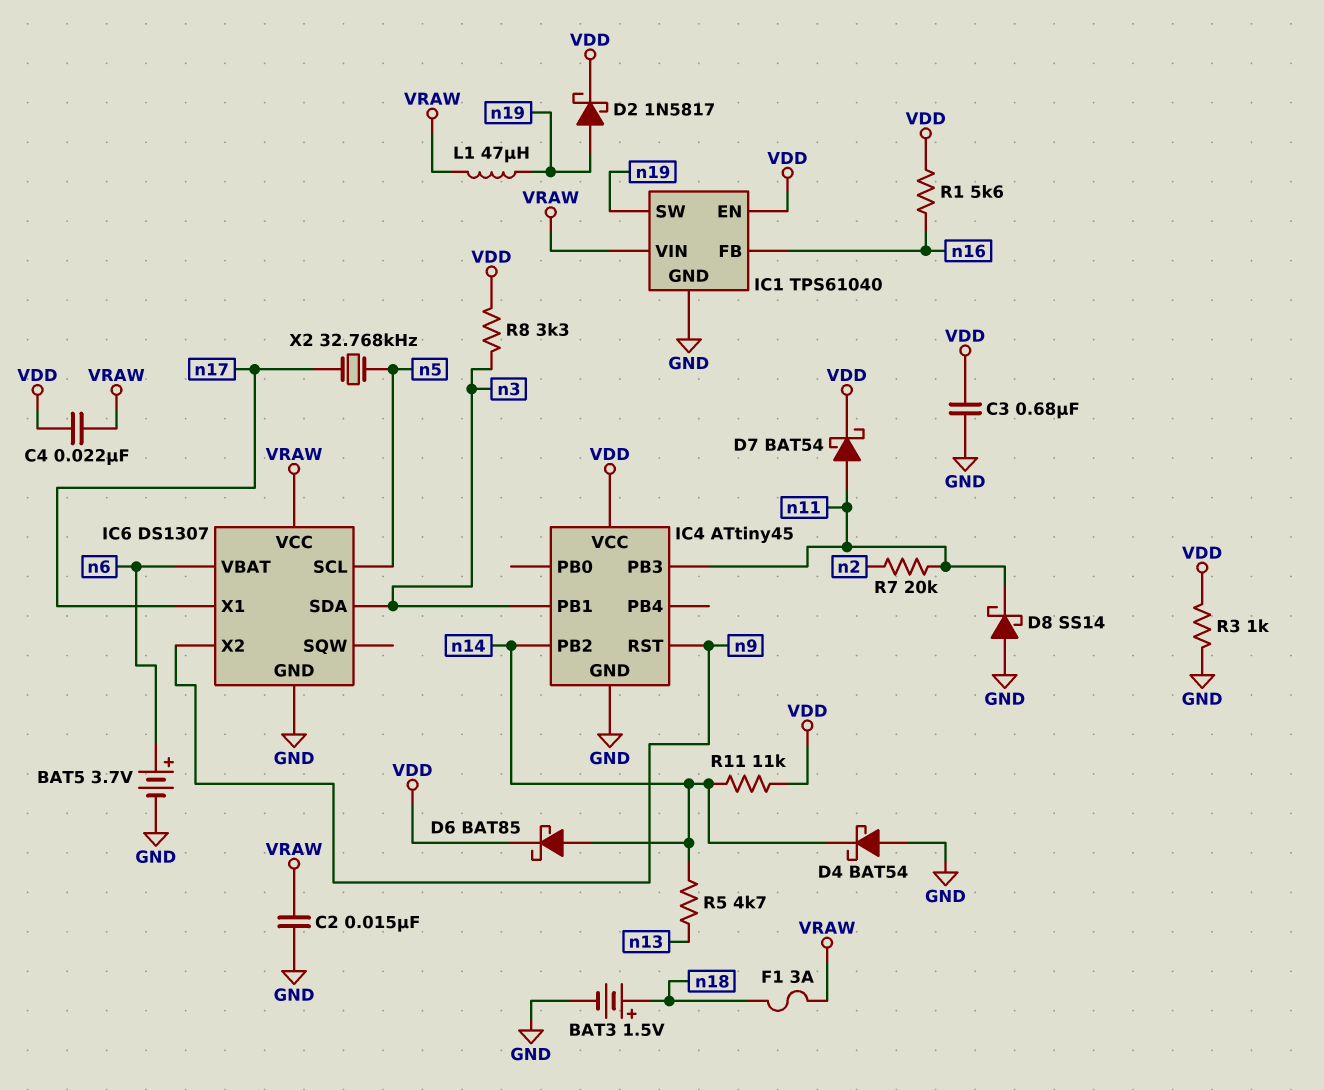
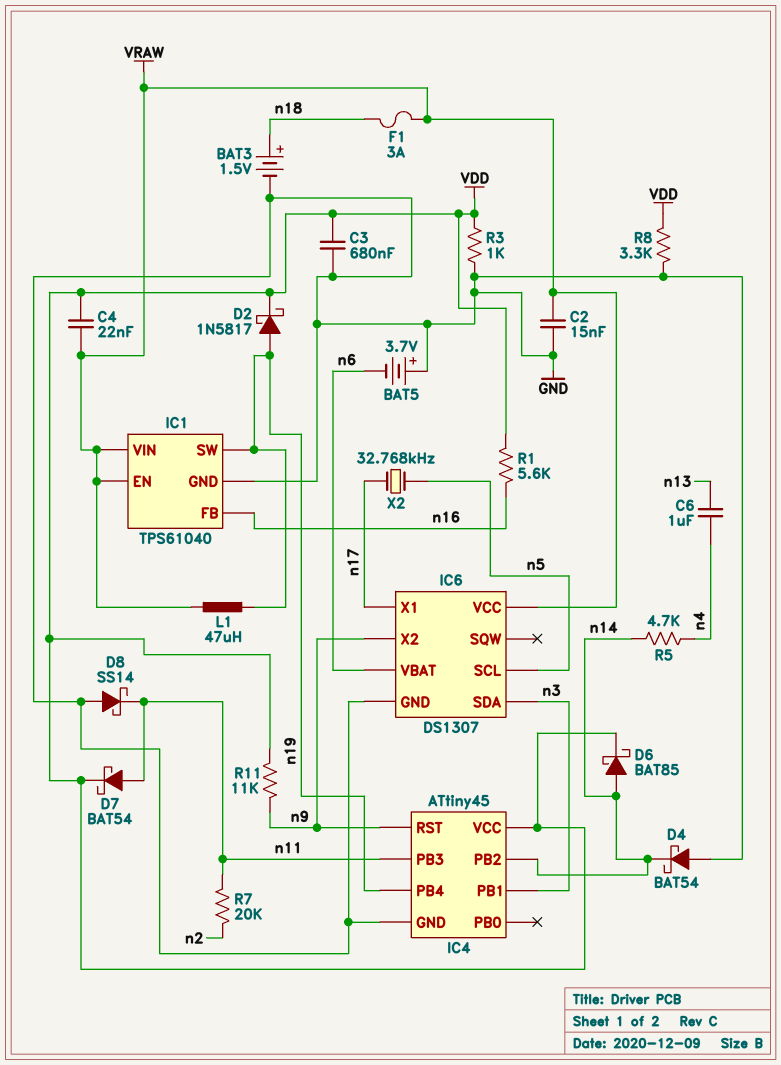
BAT5: 3.7V (plus n6, minus GND) -> 3.7V (plus GND, minus n6)
C6: none -> 1uF (n4, n13)
IC1 pin EN: VDD -> VRAW
IC4 pin PB4: none -> n19
R5: 4.7k (n13, n14) -> 4.7k (n4, n14)
R8: 3.3k (VDD, n3) -> 3.3k (GND, VDD)
R11: 11k (VDD, n14) -> 11k (VDD, n9)

